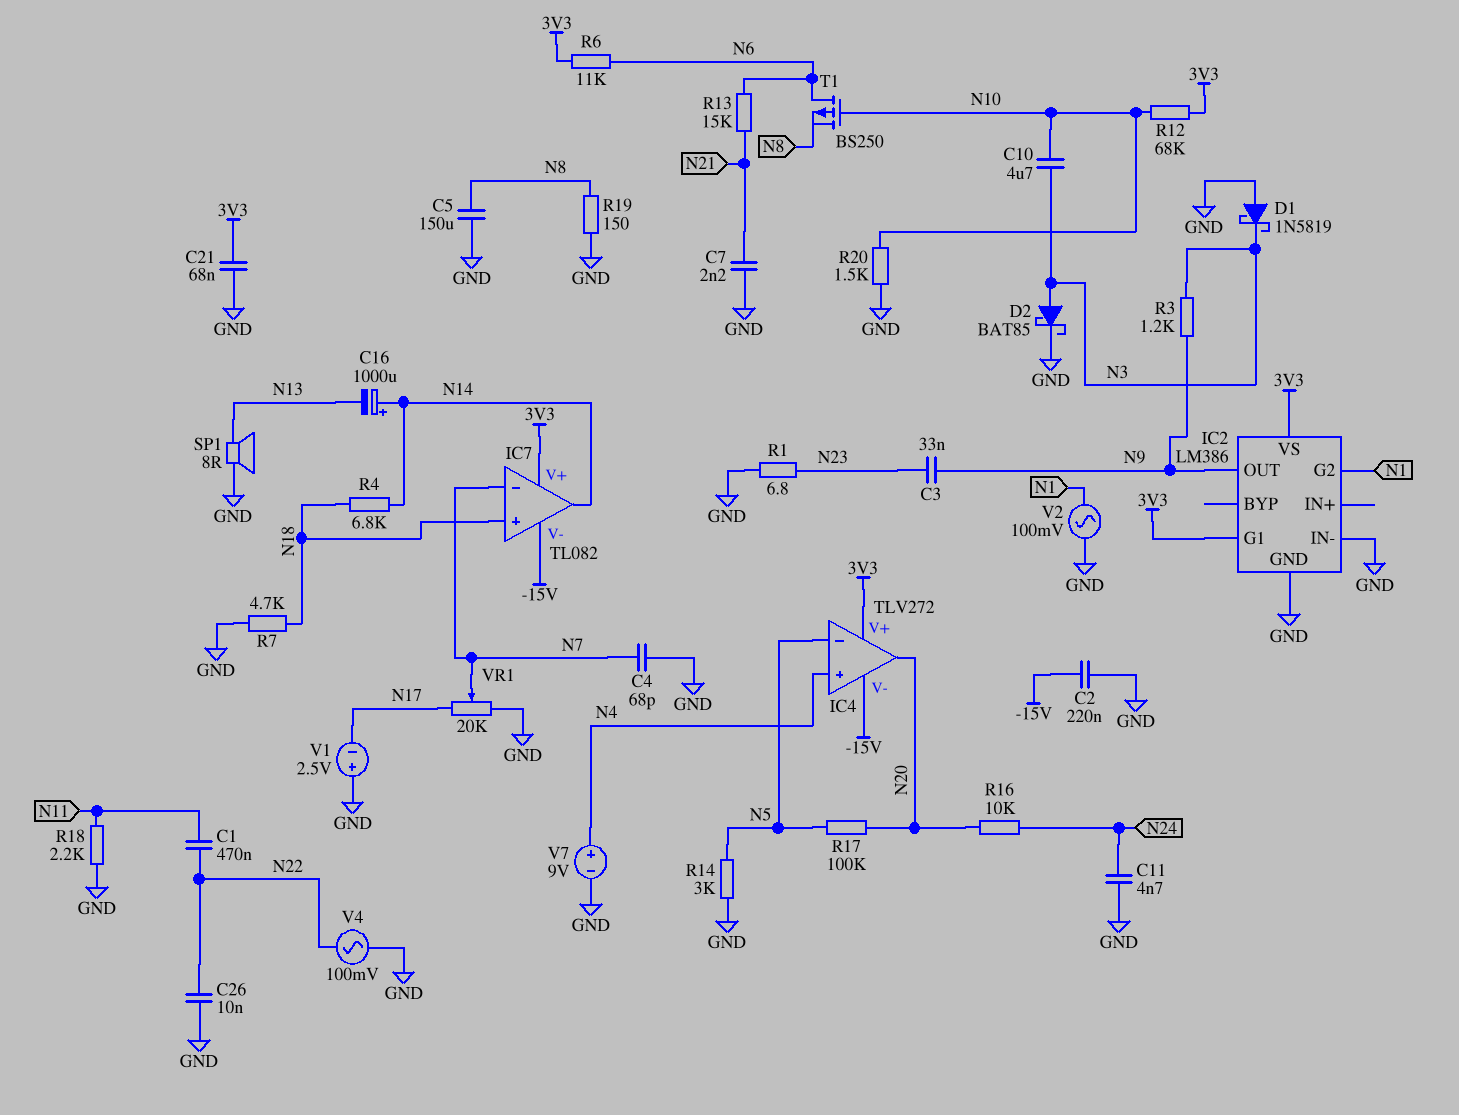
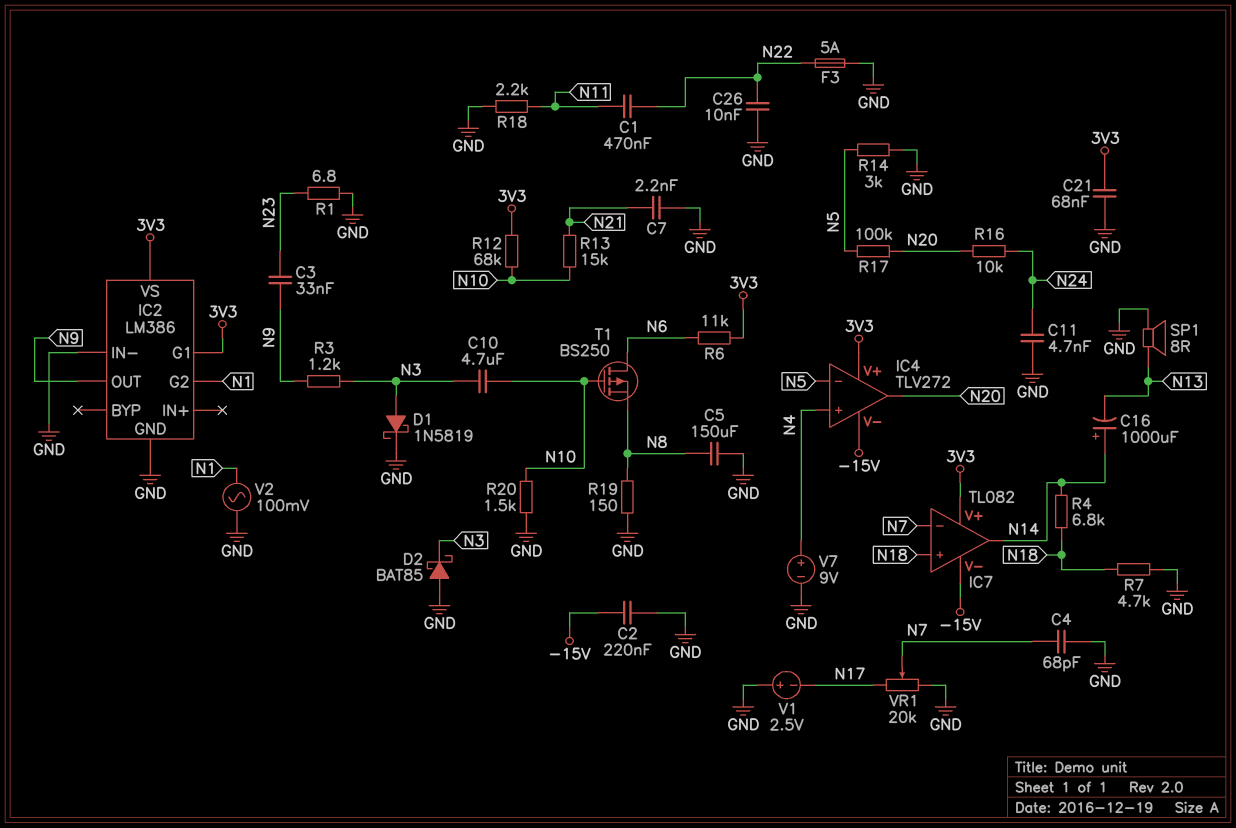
D1: schottky 1N5819 (A GND, K N3) -> schottky 1N5819 (A N3, K GND)
D2: schottky BAT85 (A N3, K GND) -> schottky BAT85 (A GND, K N3)
F3: none -> 5A (GND, N22)
R13: 15k (N6, N21) -> 15k (N10, N21)
V4: AC 100mV (GND, N22) -> none

